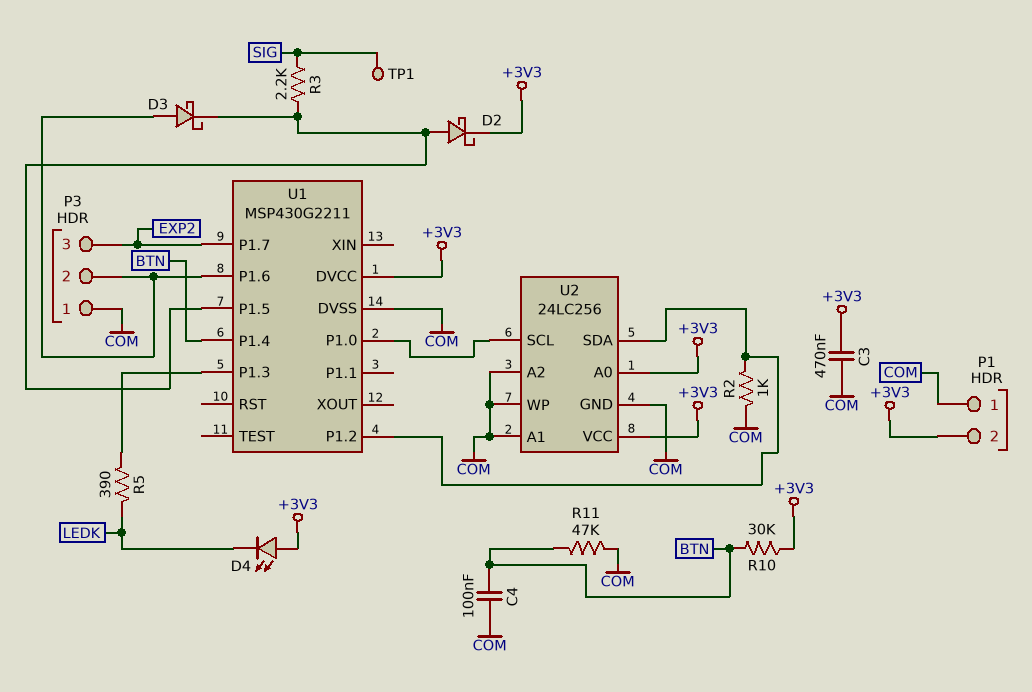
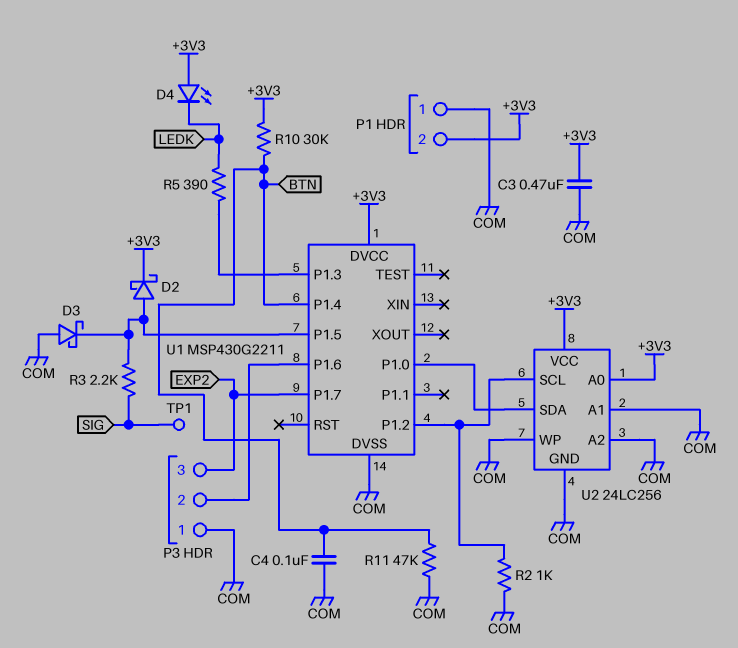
D3: schottky (A P3/2, K U1/P1.5) -> schottky (A COM, K U1/P1.5)
U2 pin SCL: U1/P1.0 -> U1/P1.2
U2 pin SDA: U1/P1.2 -> U1/P1.0

